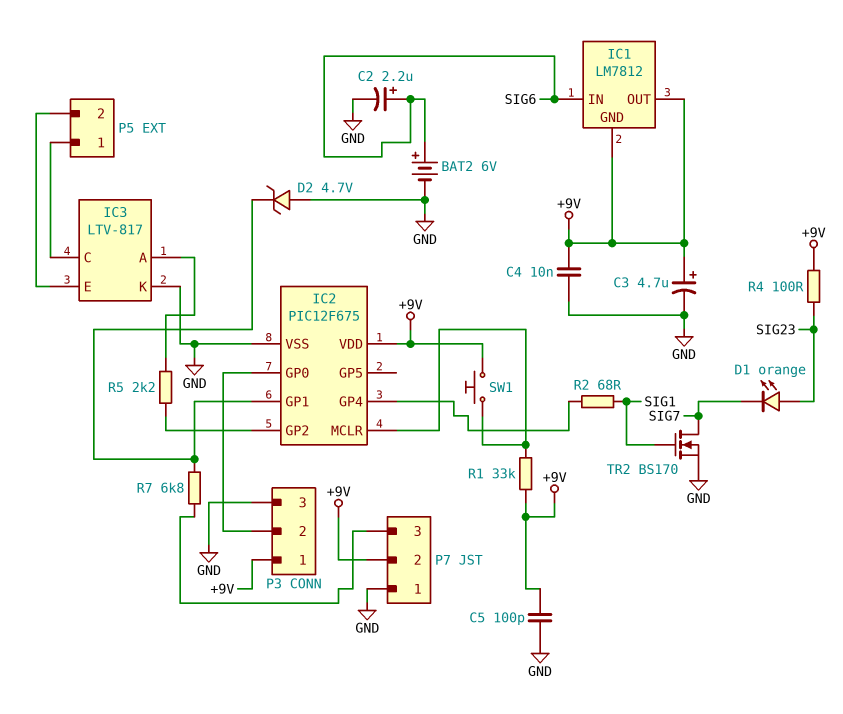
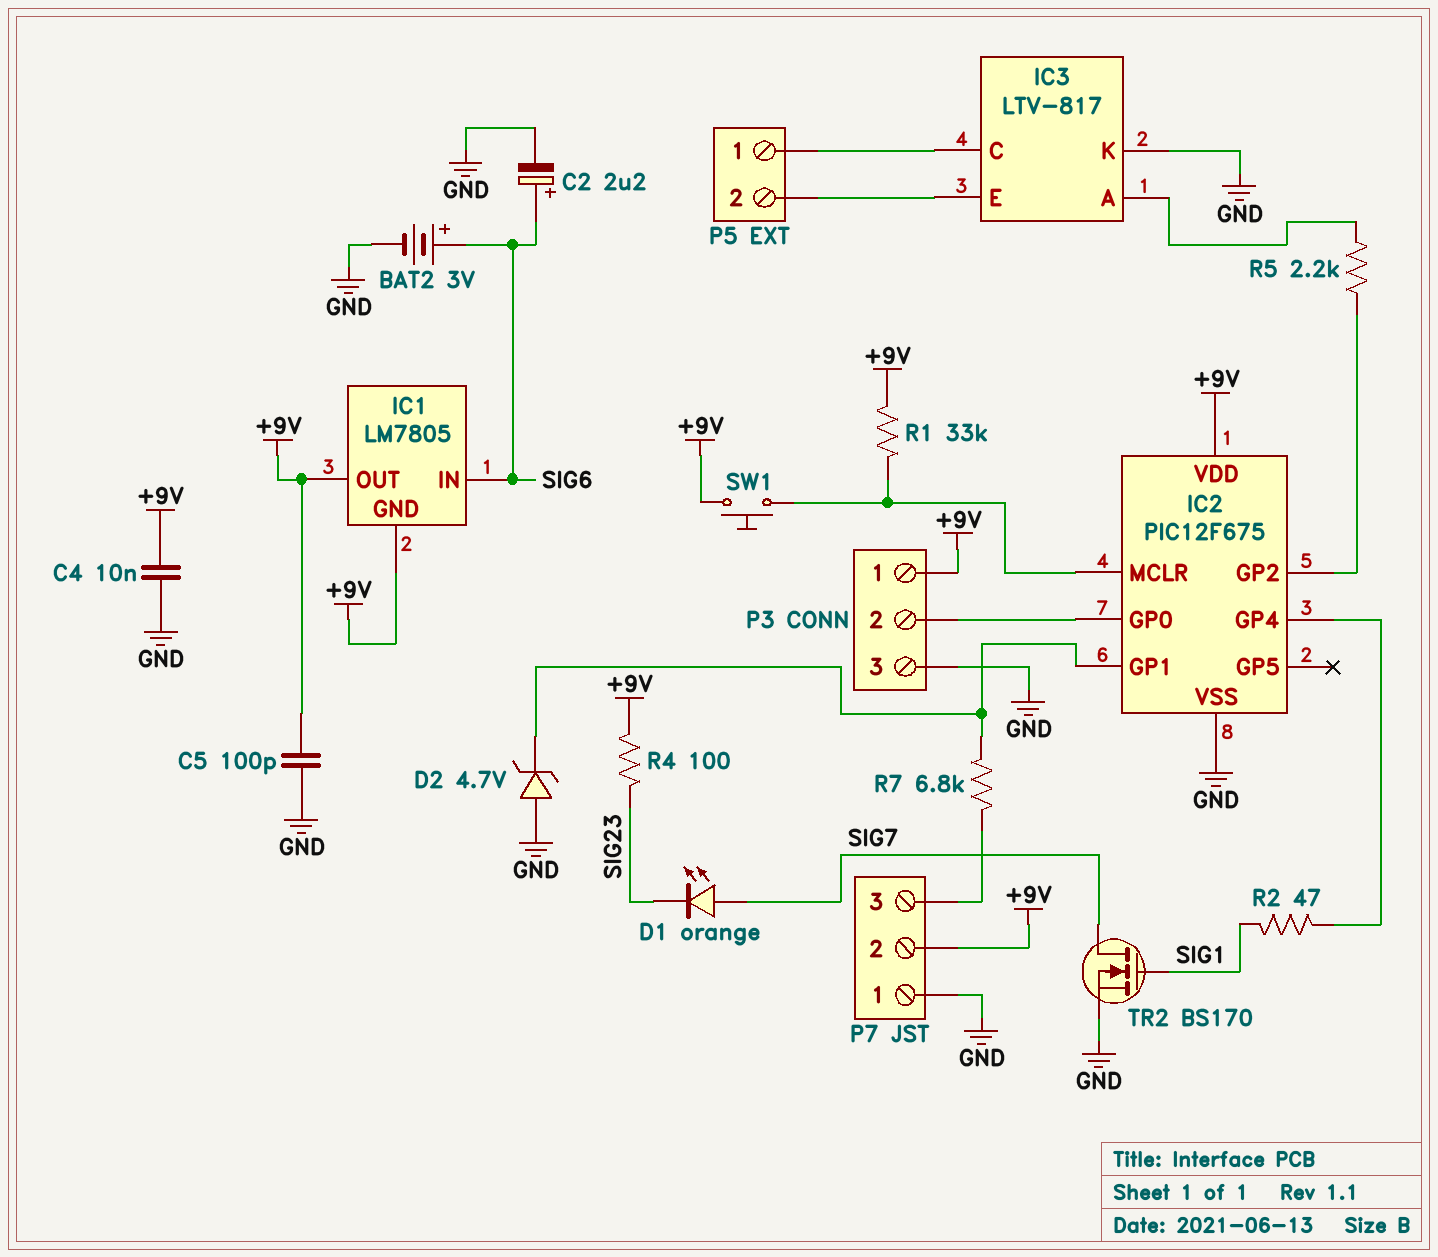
BAT2: 6V (plus SIG6, minus GND) -> 3V (plus SIG6, minus GND)
C3: 4.7uF (plus +9V, minus GND) -> none
D1: LED orange (A SIG23, K SIG7) -> LED orange (A SIG7, K SIG23)
IC1: LM7812 -> LM7805
R2: 68 (IC2/GP4, SIG1) -> 47 (IC2/GP4, SIG1)

